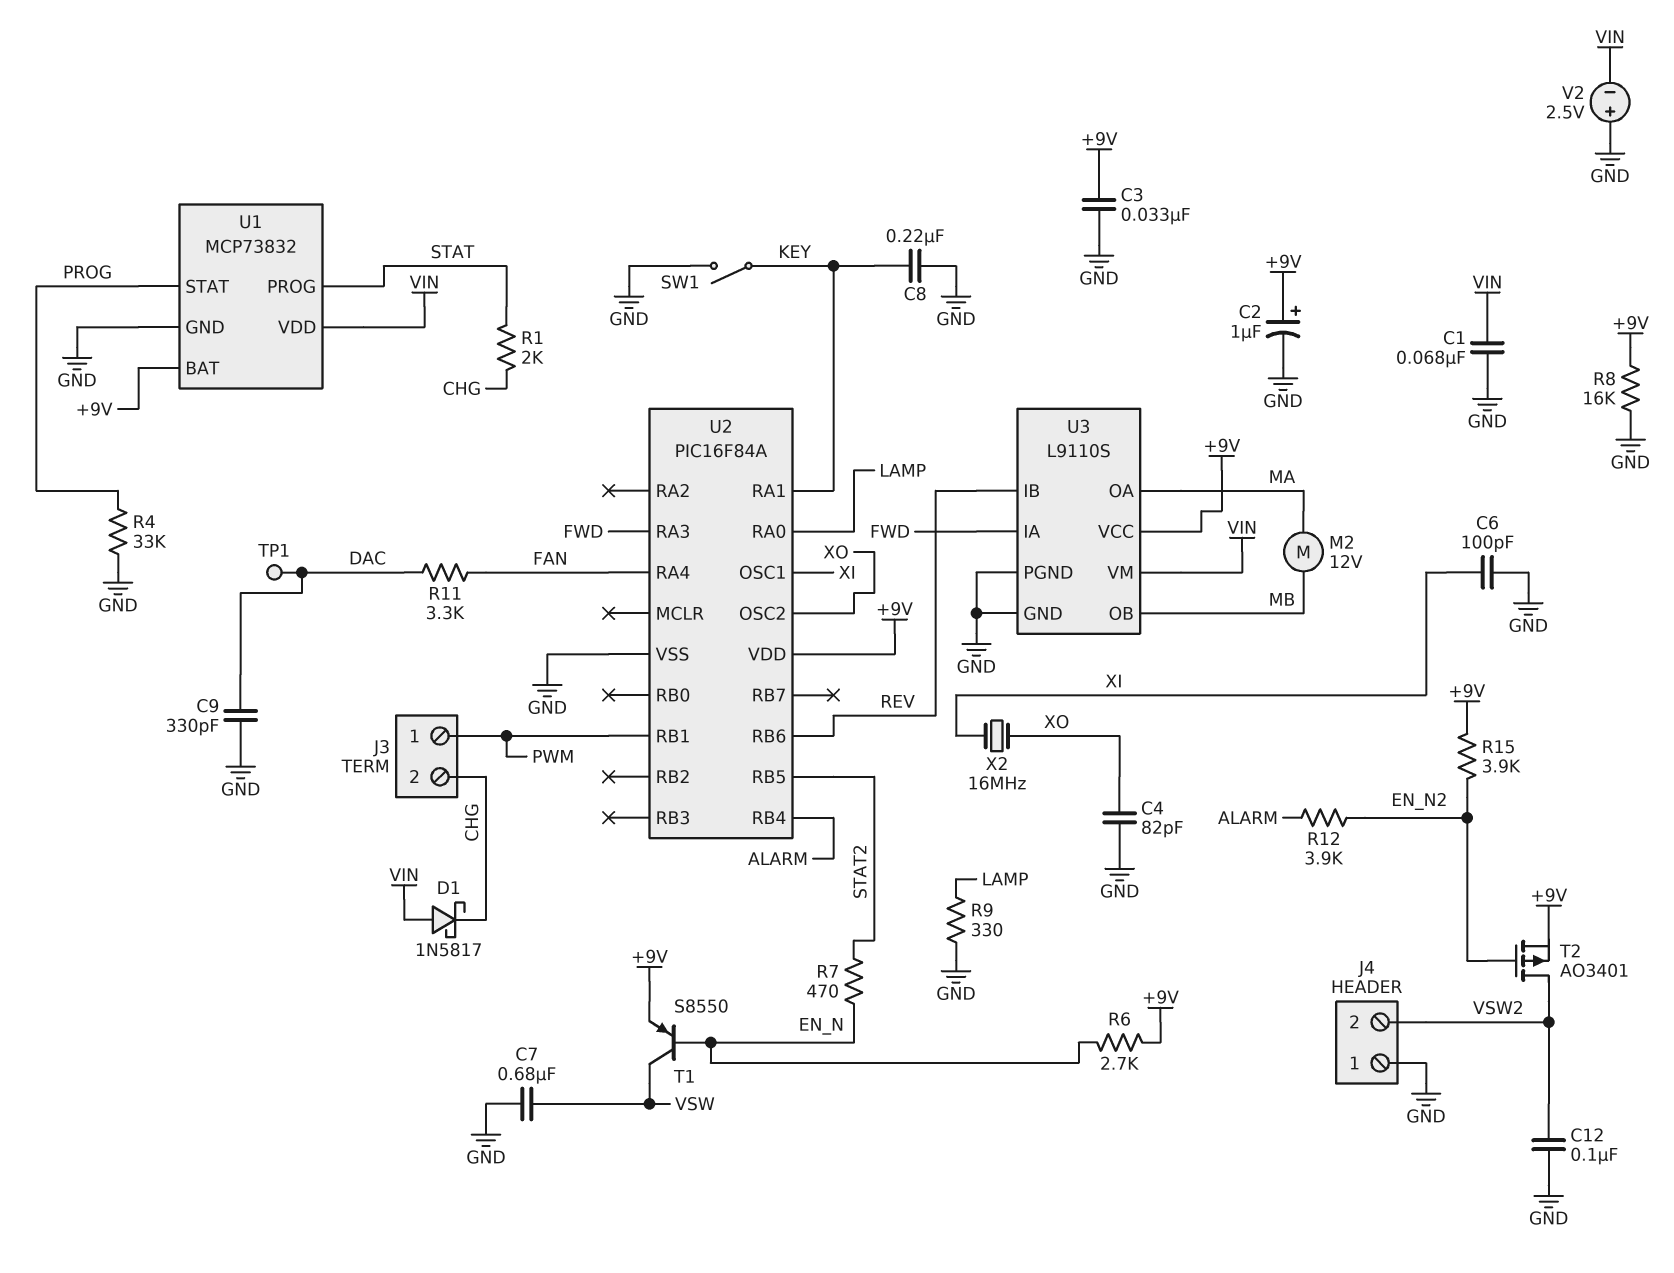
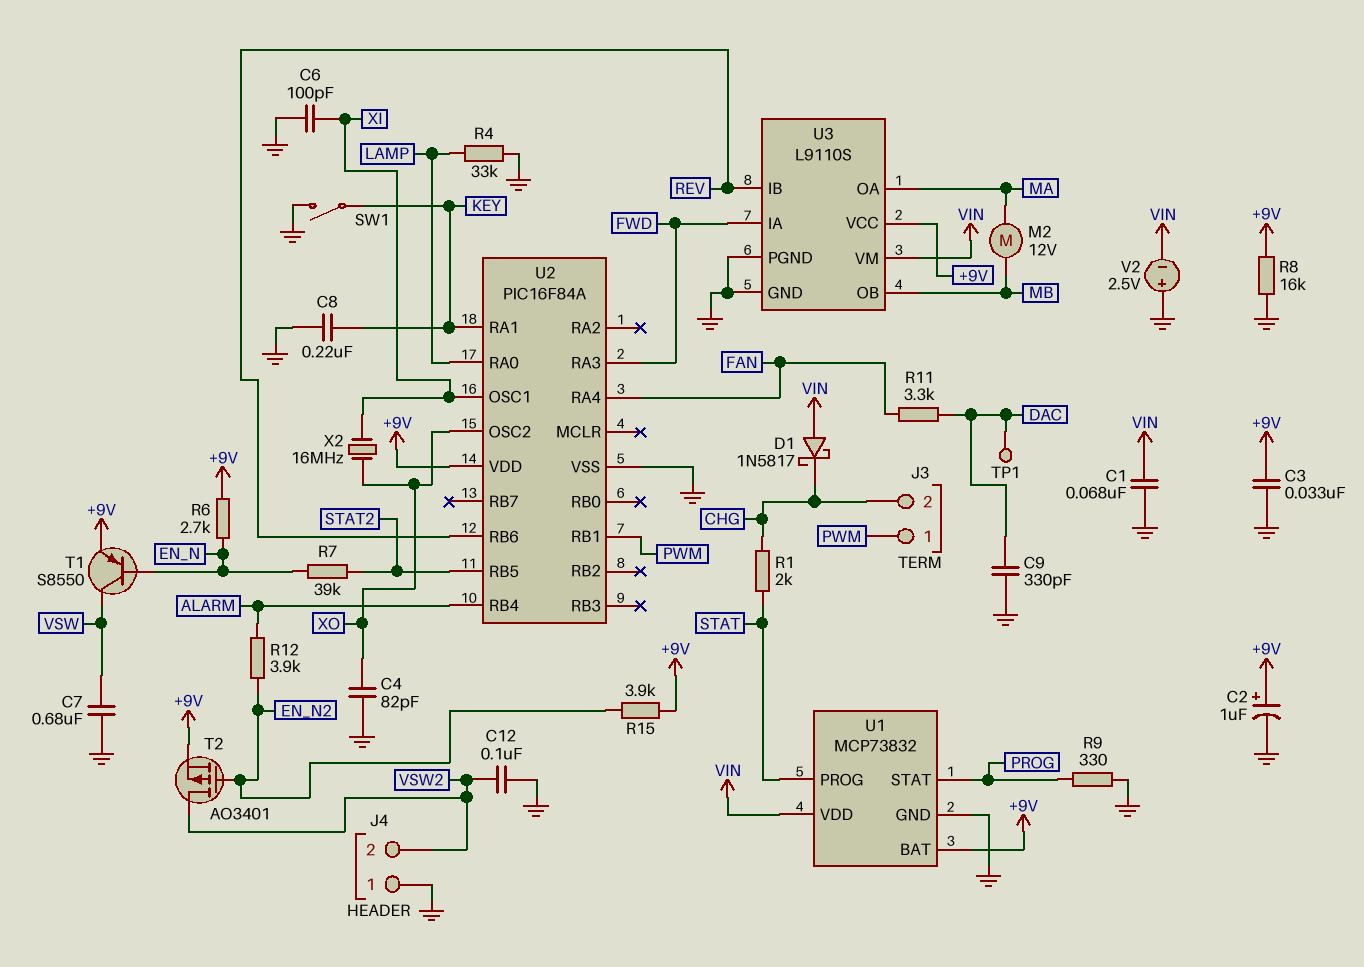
R4: 33k (GND, PROG) -> 33k (GND, LAMP)
R7: 470 (EN_N, STAT2) -> 39k (EN_N, STAT2)
R9: 330 (GND, LAMP) -> 330 (GND, PROG)

